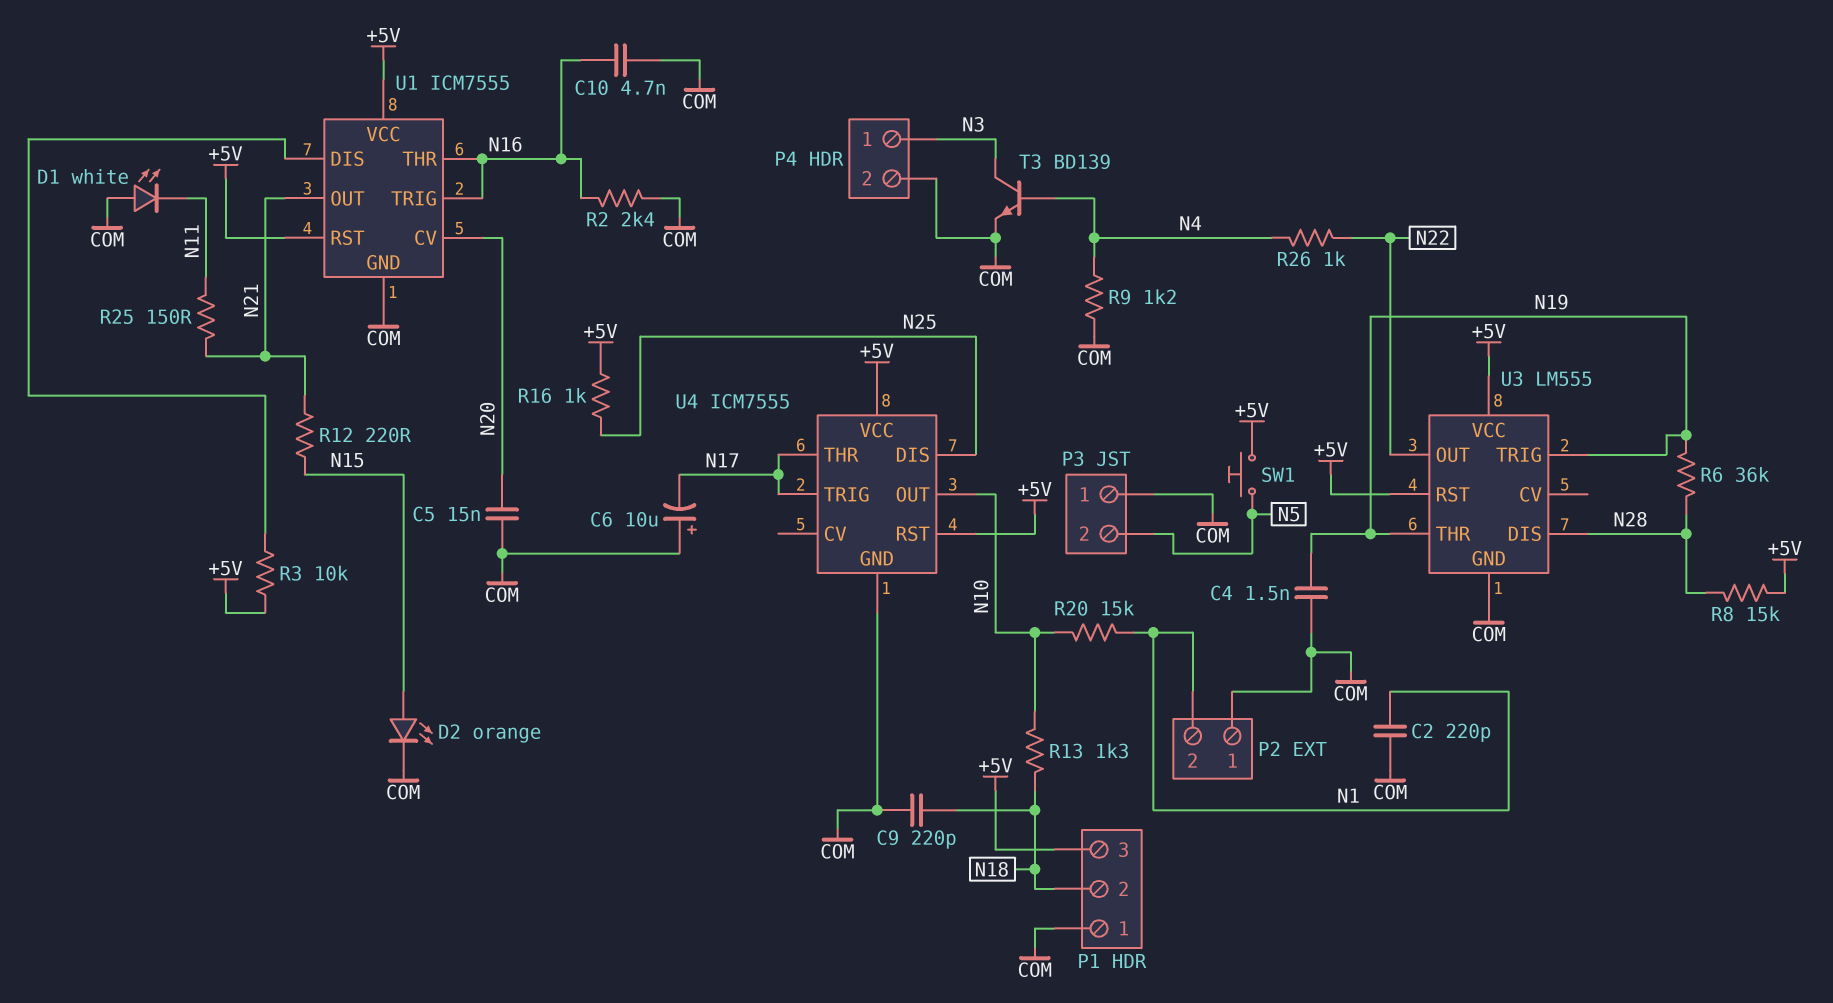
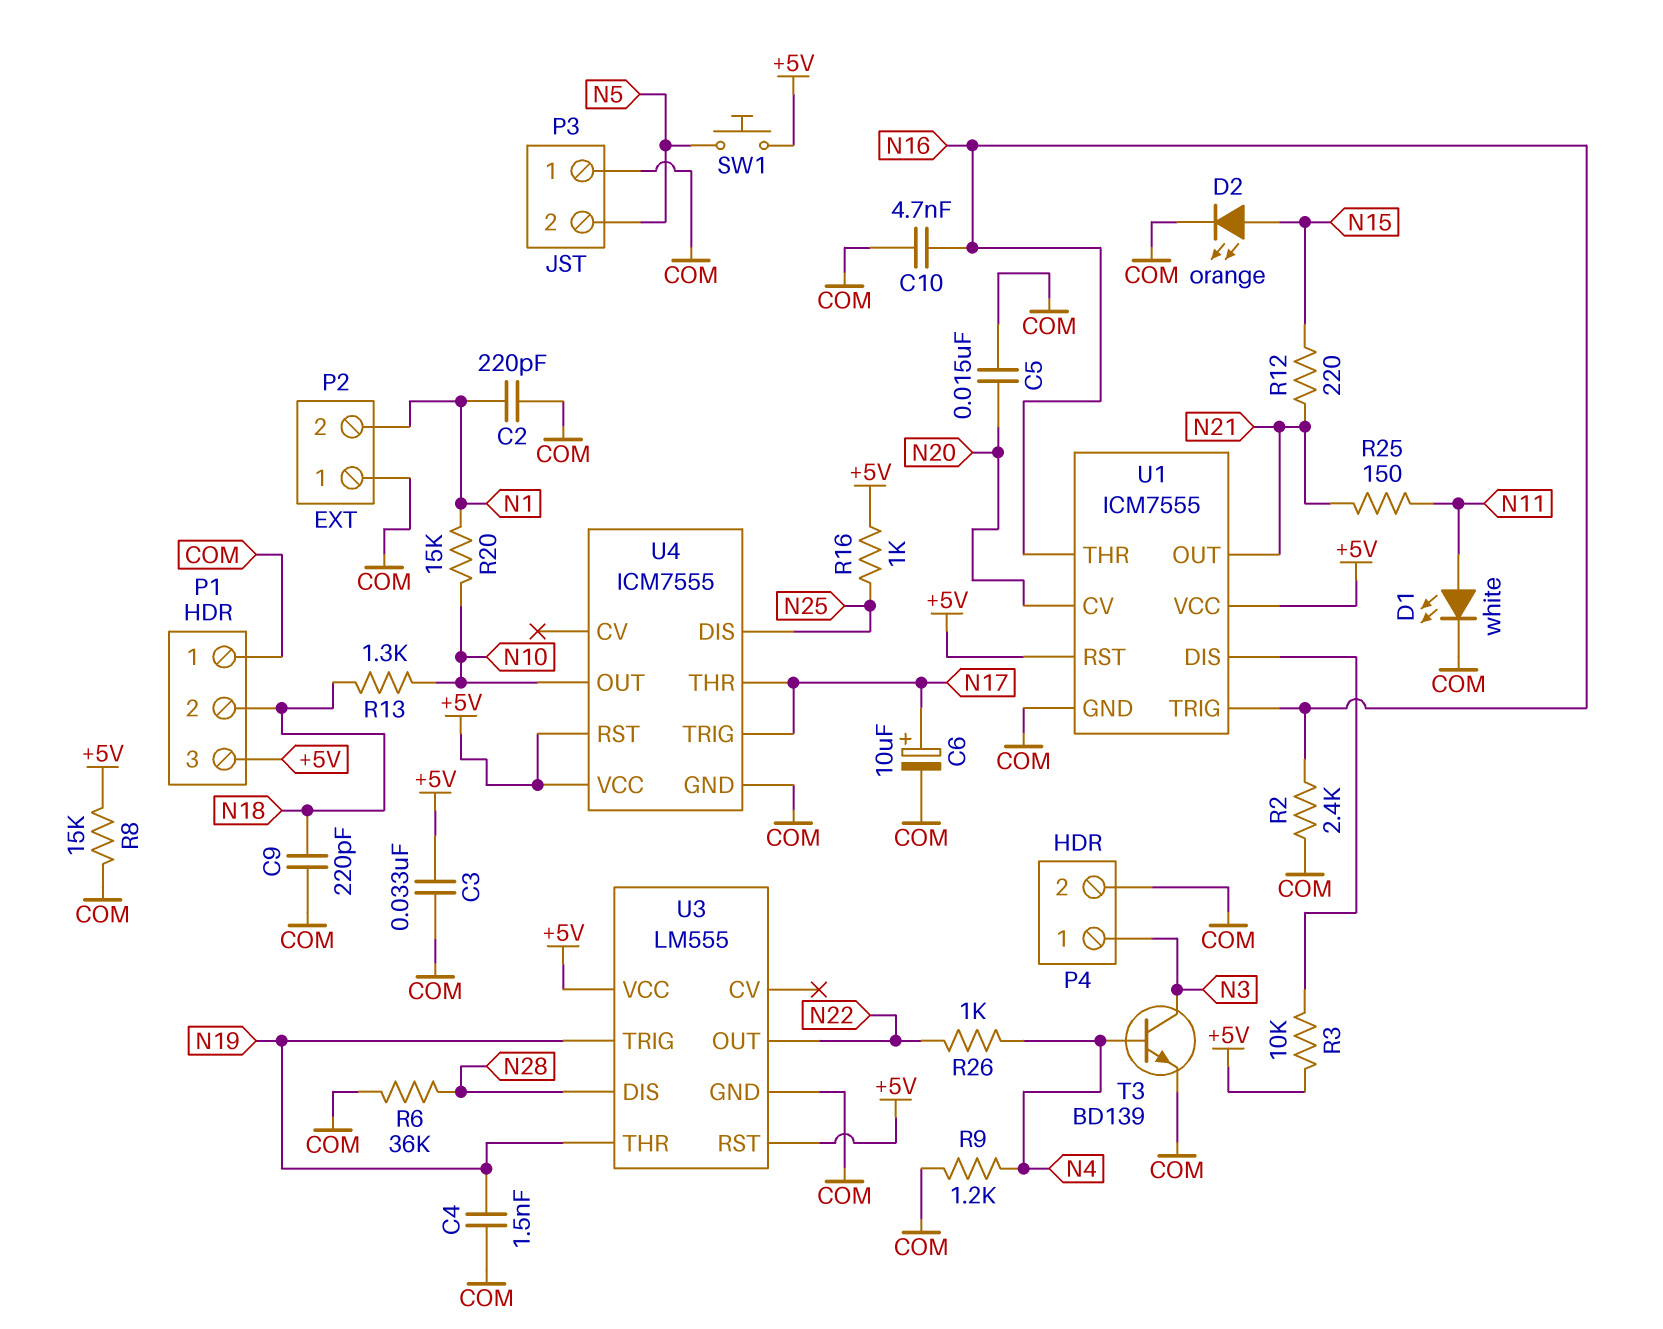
C3: none -> 33nF (+5V, COM)
C6: 10uF (plus COM, minus N17) -> 10uF (plus N17, minus COM)
D1: LED white (A COM, K N11) -> LED white (A N11, K COM)
R6: 36k (N19, N28) -> 36k (COM, N28)
R8: 15k (+5V, N28) -> 15k (+5V, COM)

